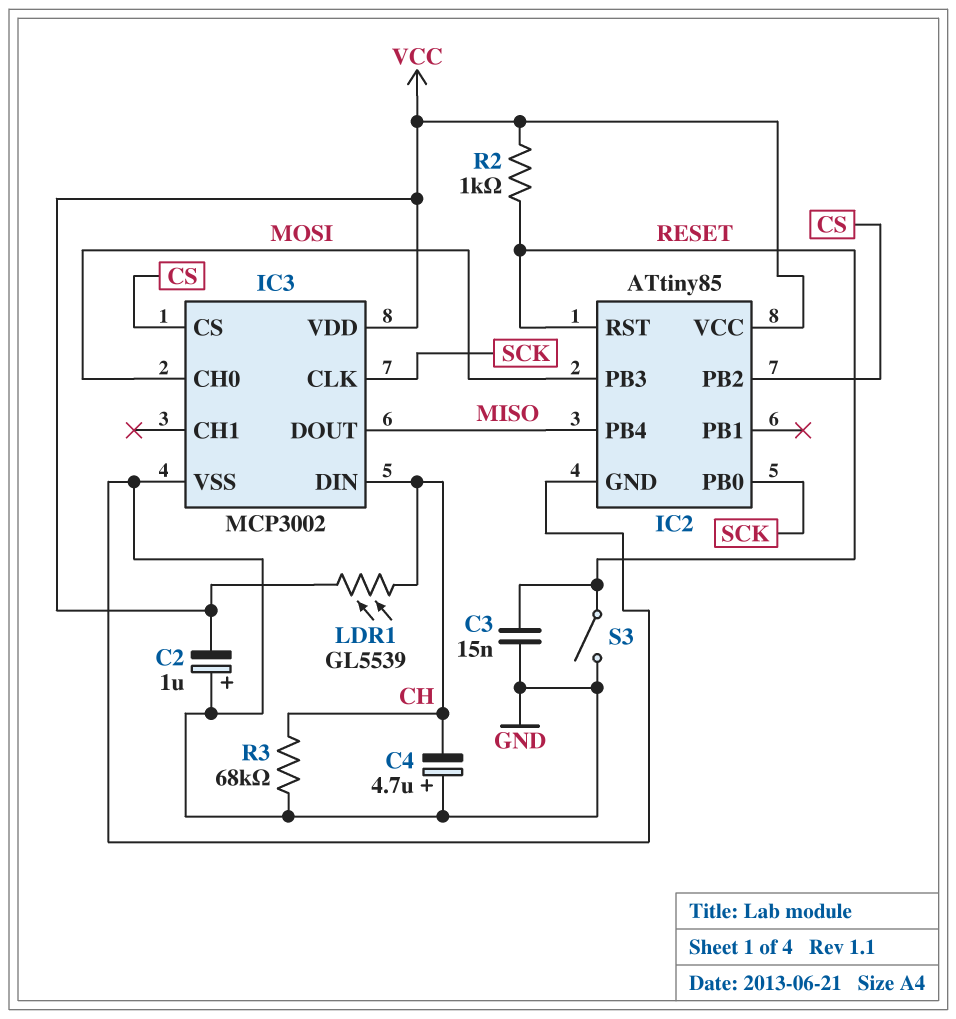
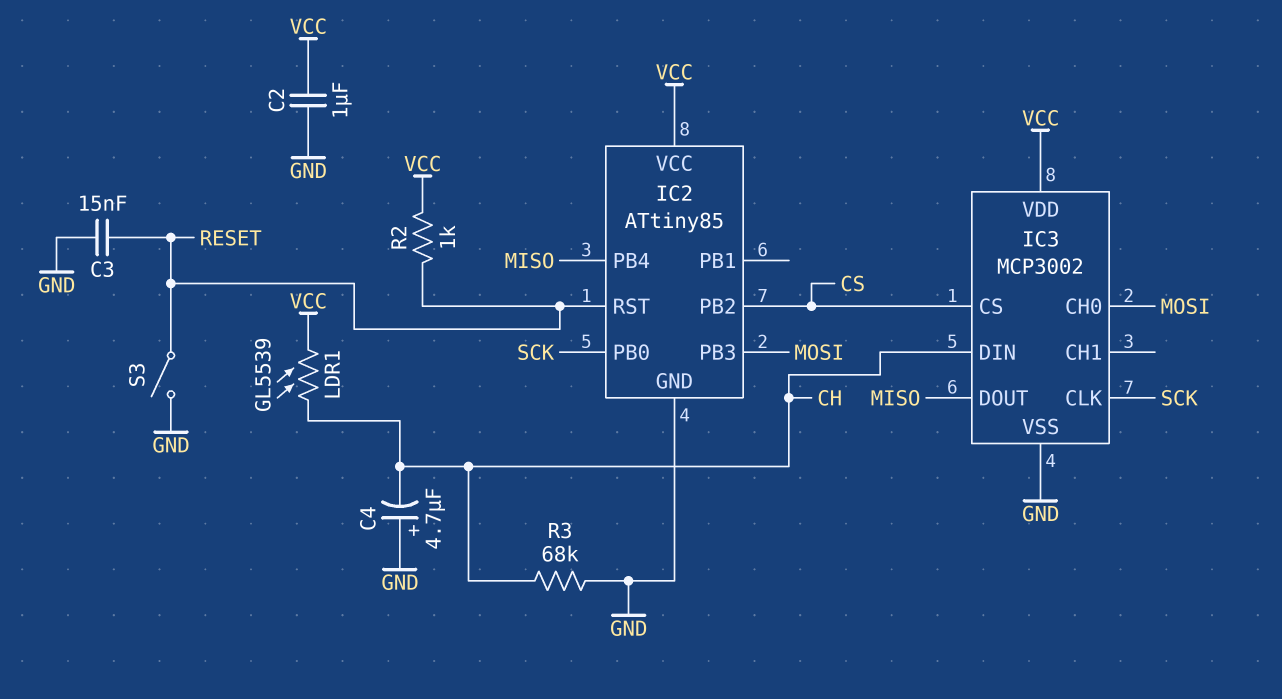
C2: 1uF (plus GND, minus VCC) -> 1uF (GND, VCC)

